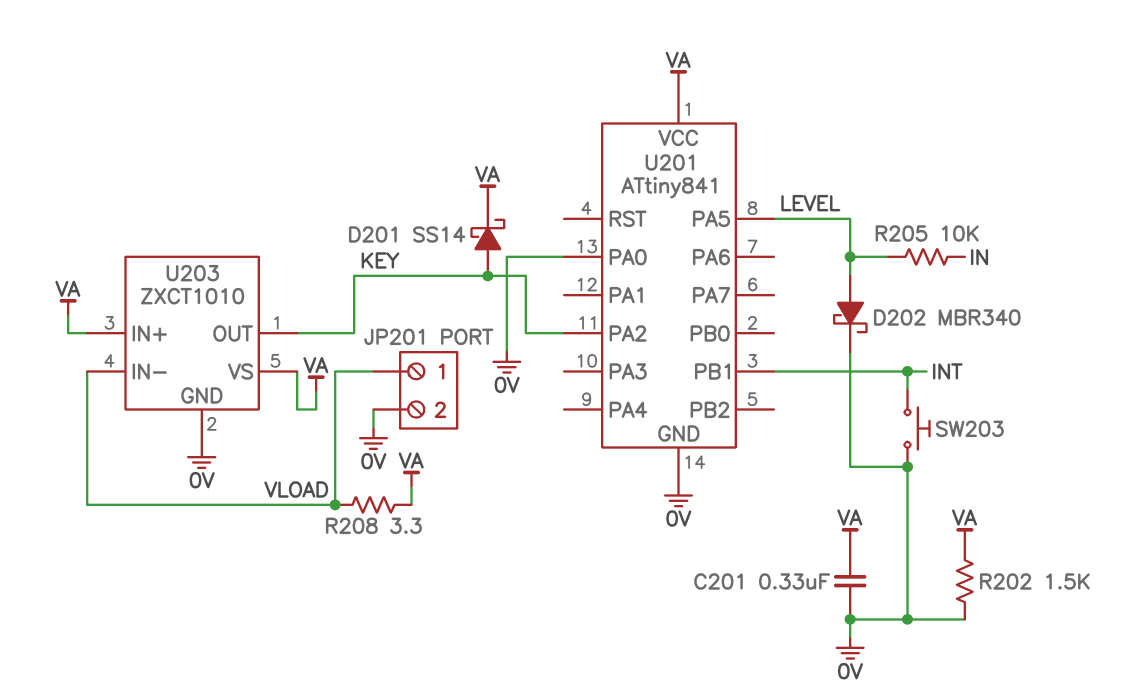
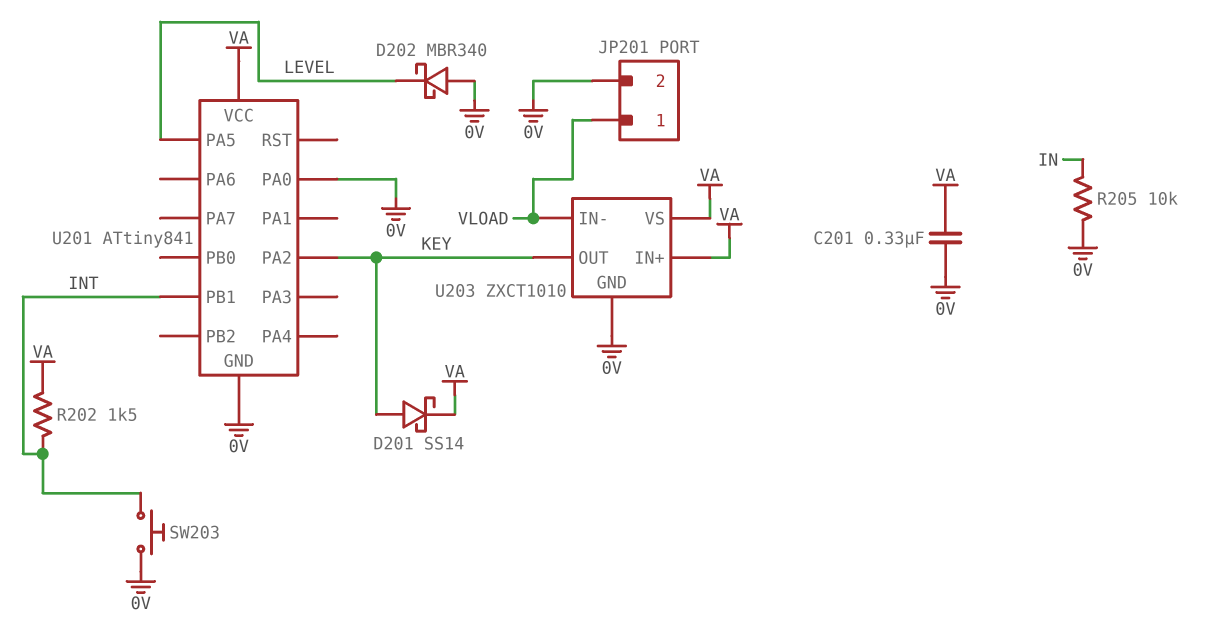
D202: schottky MBR340 (A LEVEL, K 0V) -> schottky MBR340 (A 0V, K LEVEL)
R202: 1.5k (0V, VA) -> 1.5k (INT, VA)
R205: 10k (IN, LEVEL) -> 10k (0V, IN)
R208: 3.3 (VA, VLOAD) -> none

